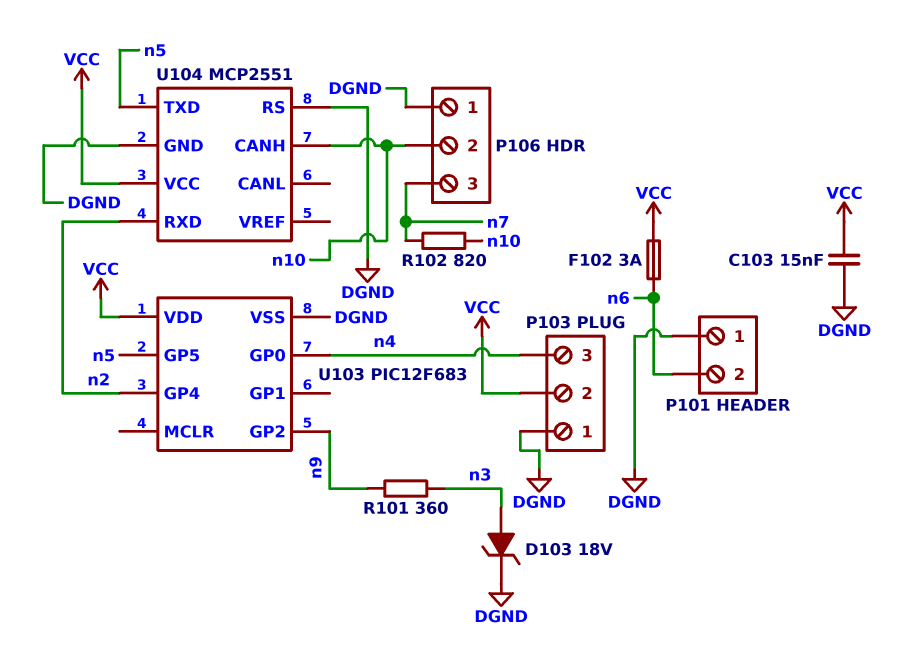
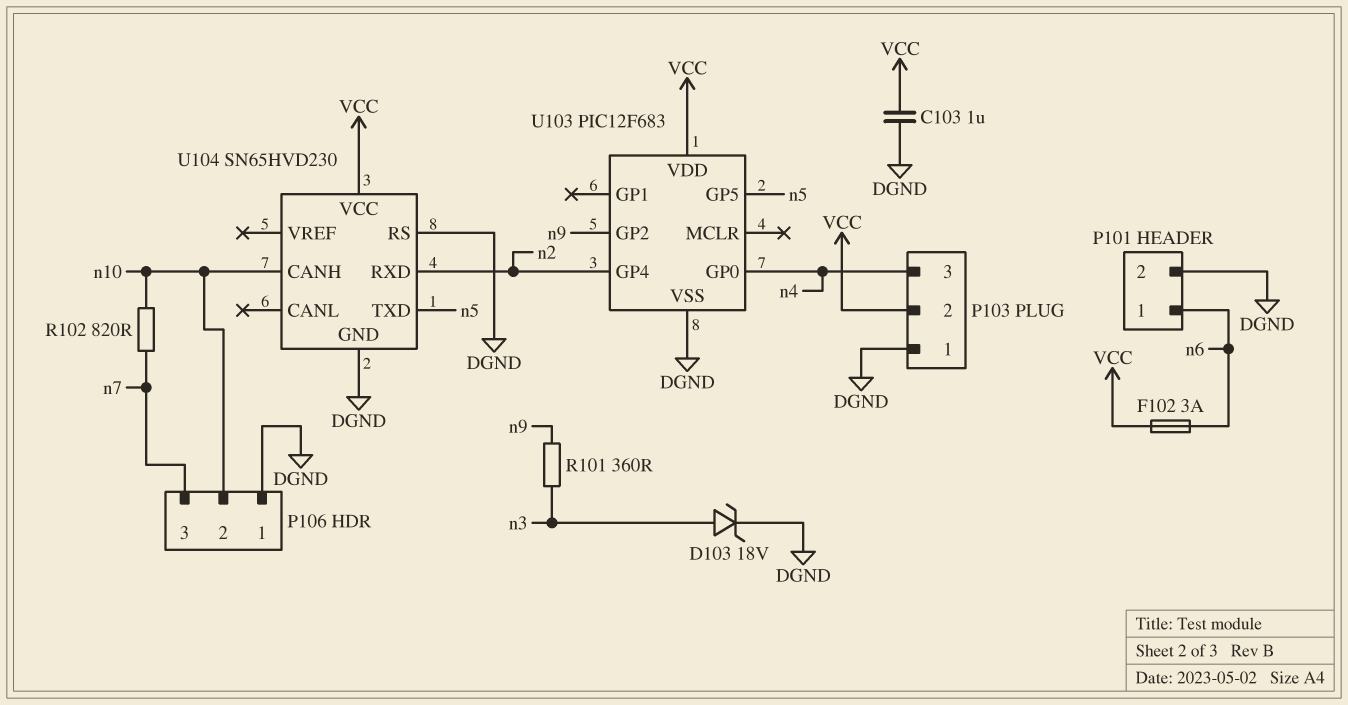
C103: 15nF (DGND, VCC) -> 1uF (DGND, VCC)
P101 pin 1: DGND -> n6
P101 pin 2: n6 -> DGND
U104: MCP2551 -> SN65HVD230

